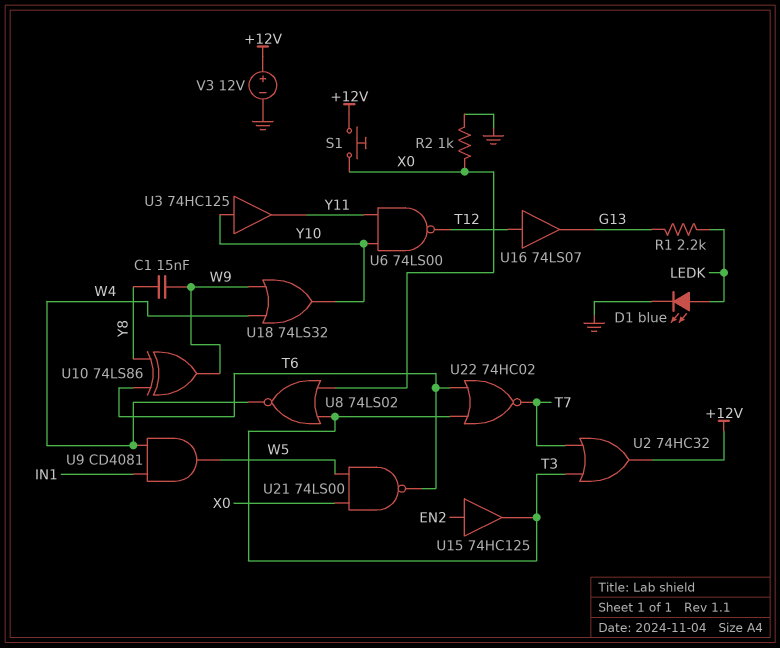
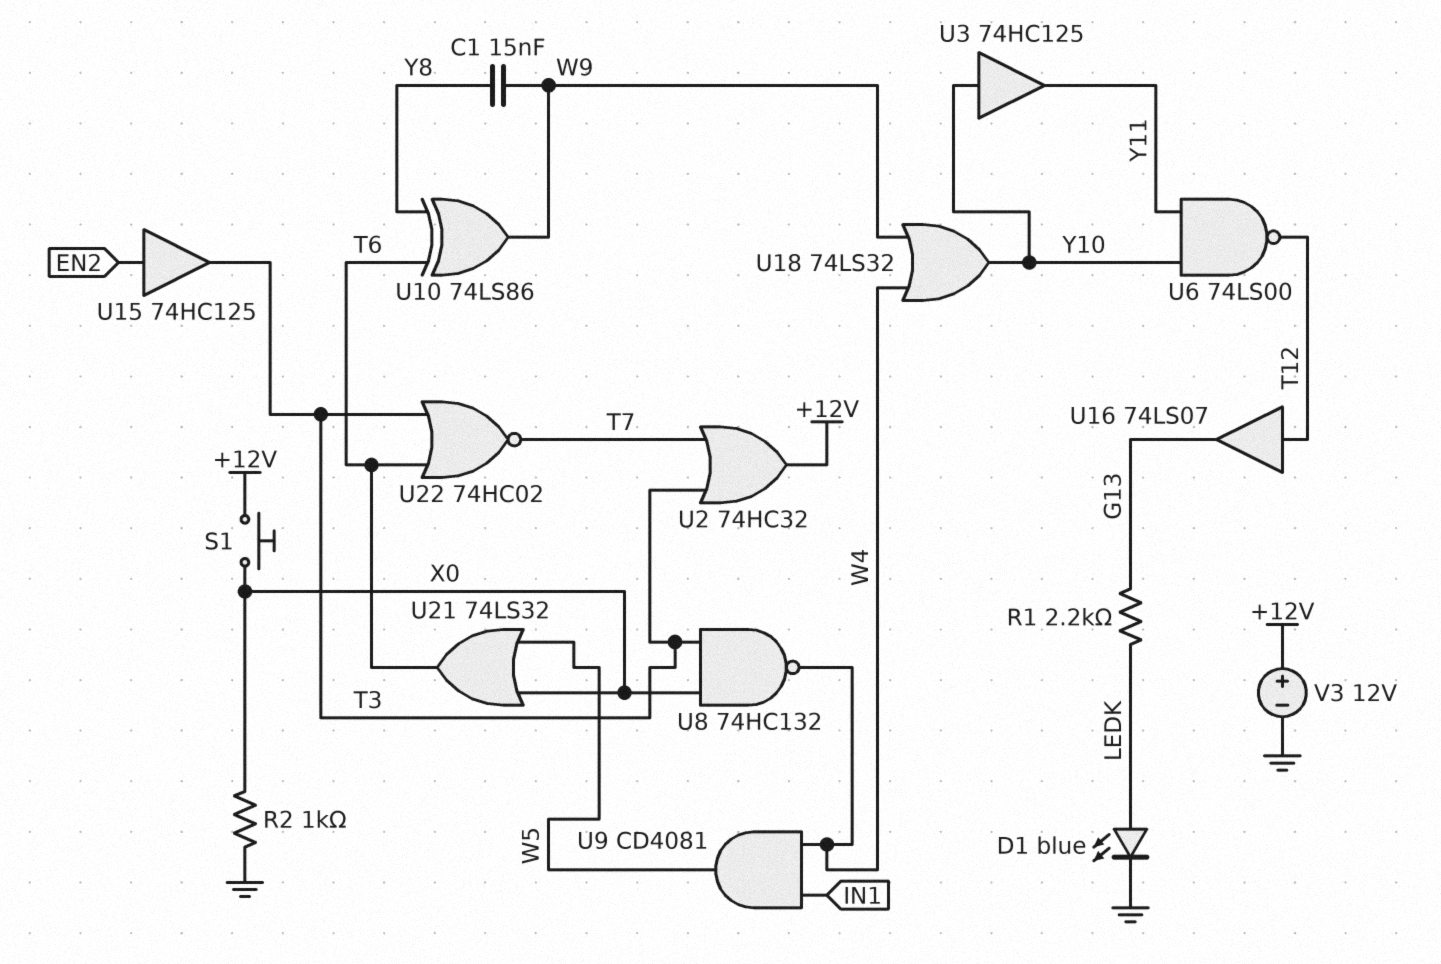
U8: NOR 74LS02 (in T3, in X0, out W4) -> NAND 74HC132 (in T3, in X0, out W4)
U21: NAND 74LS00 (in W5, in X0, out T6) -> OR 74LS32 (in W5, in X0, out T6)

